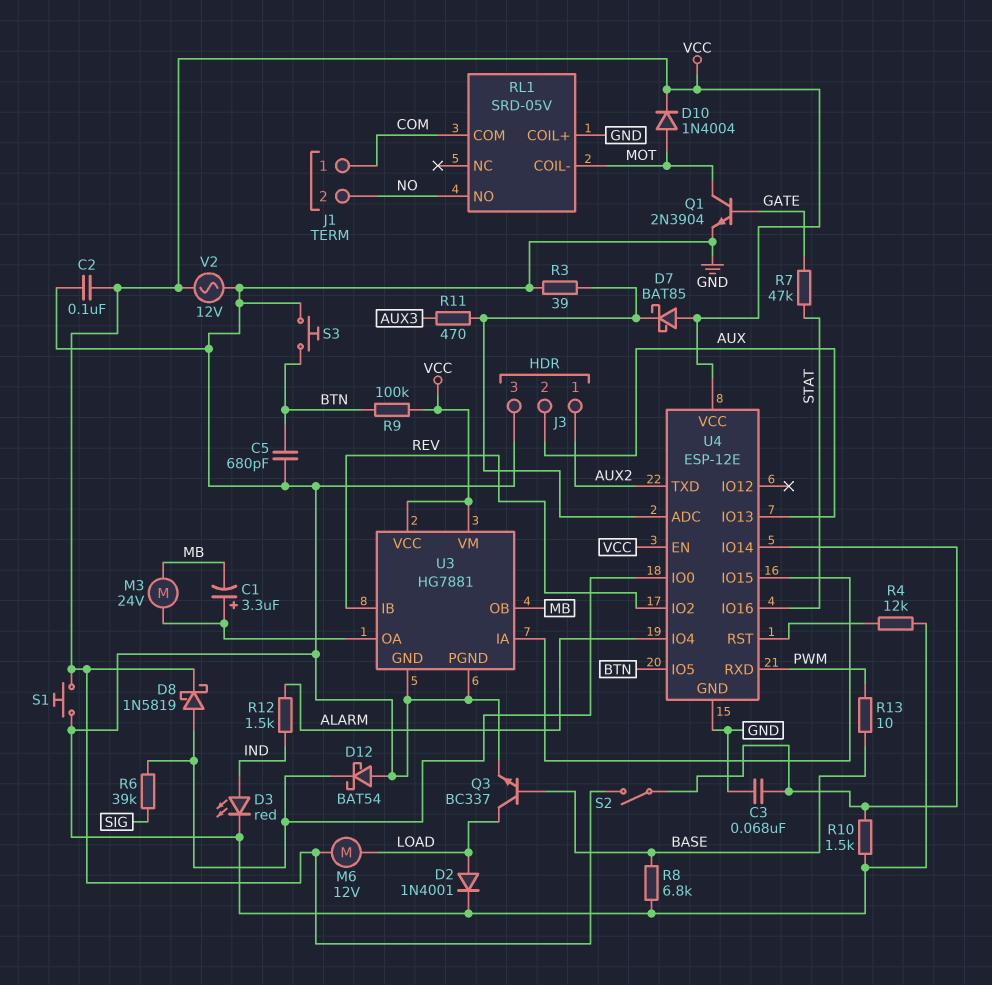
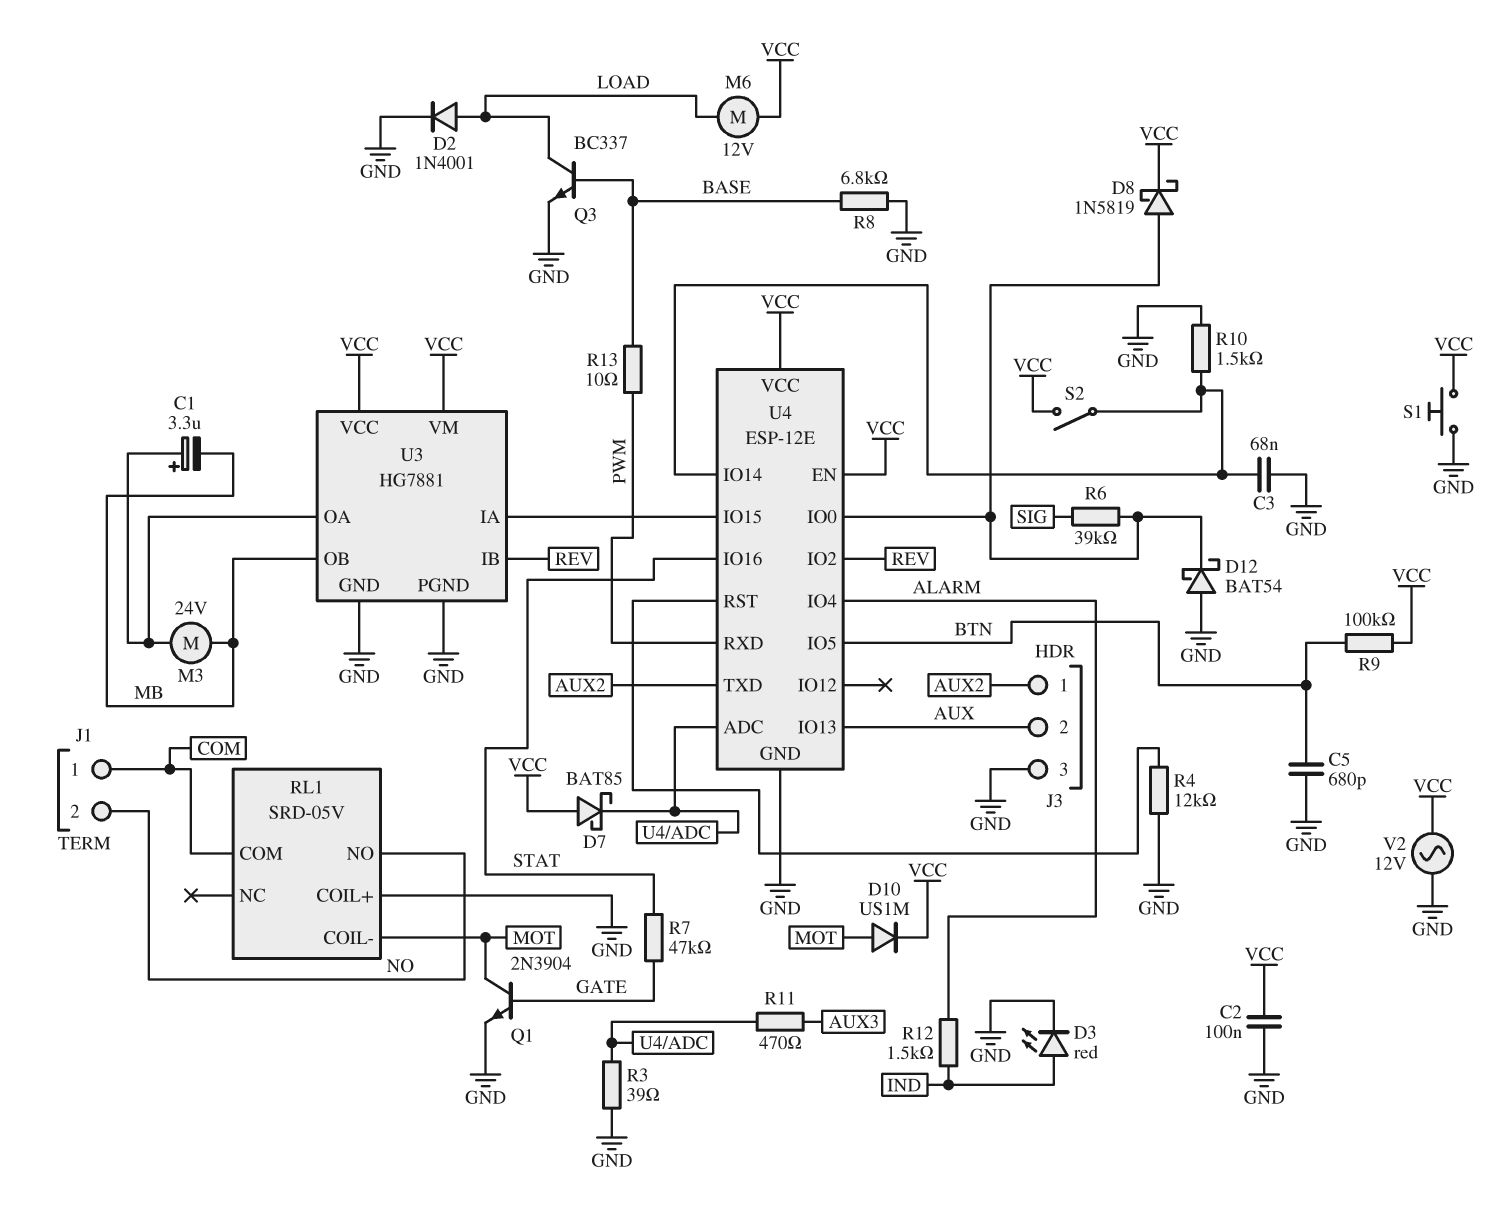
D10: diode 1N4004 (A MOT, K VCC) -> diode US1M (A MOT, K VCC)
S3: button (BTN, GND) -> none

